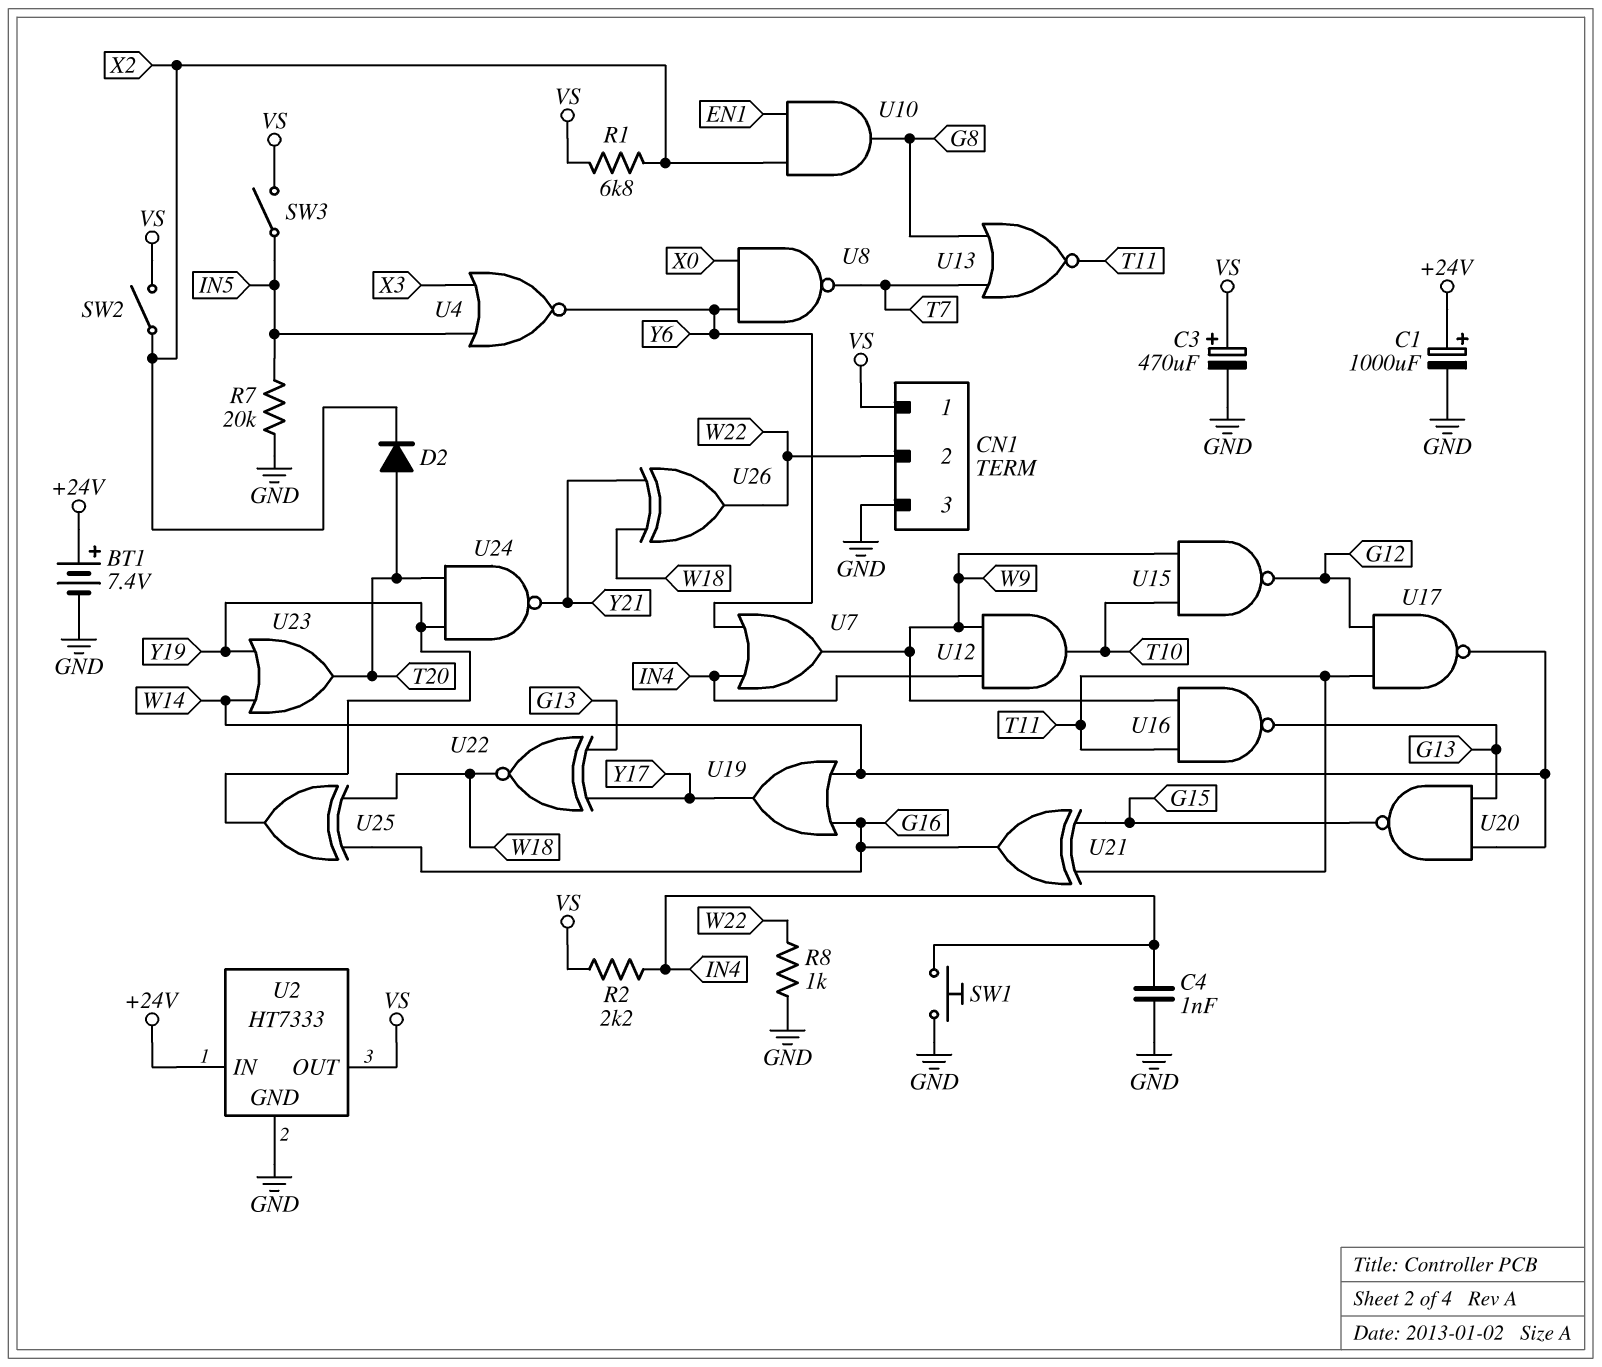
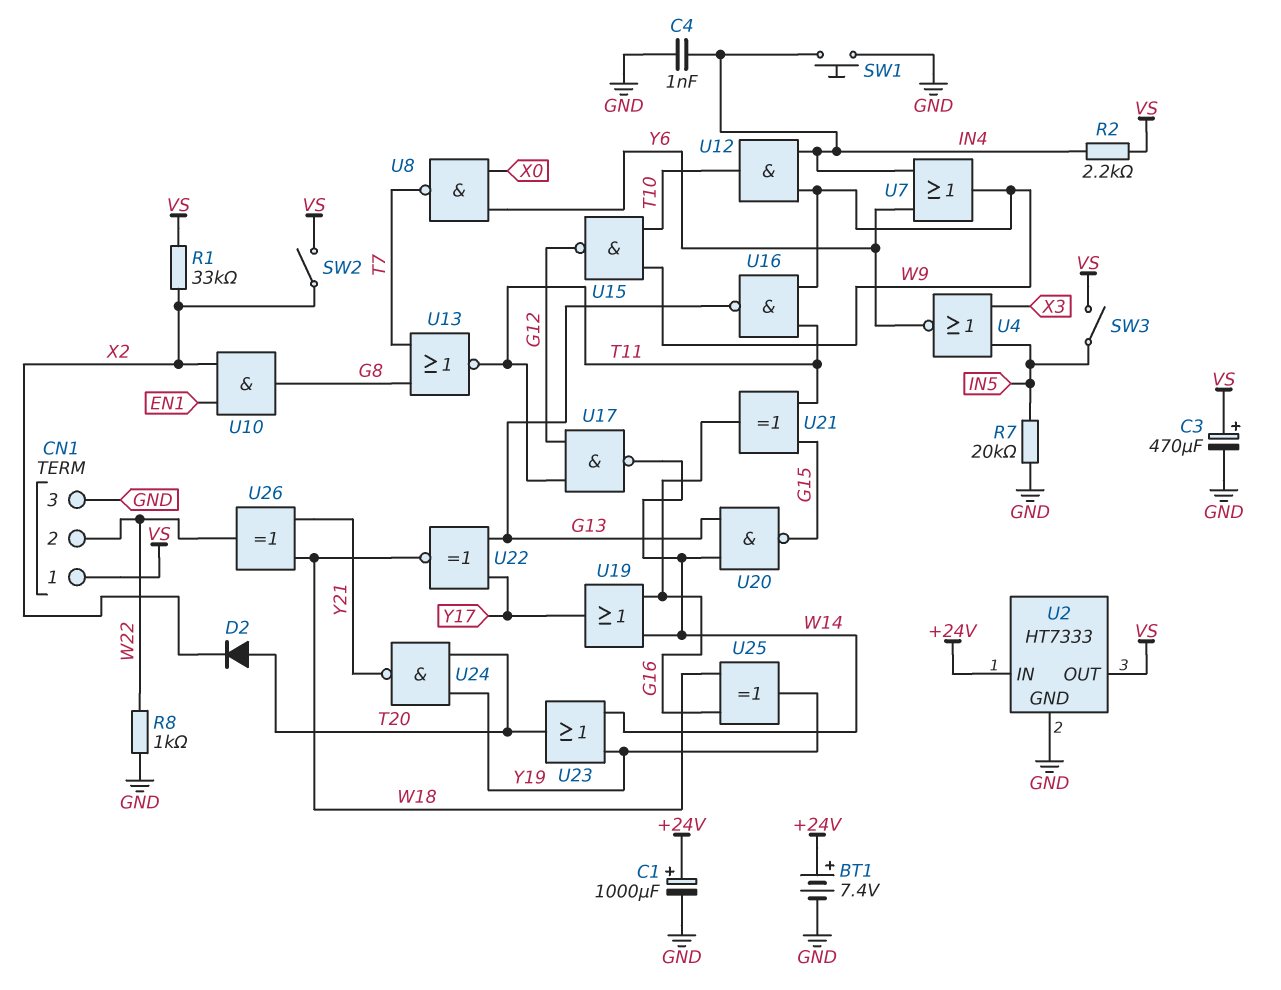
R1: 6.8k (VS, X2) -> 33k (VS, X2)

